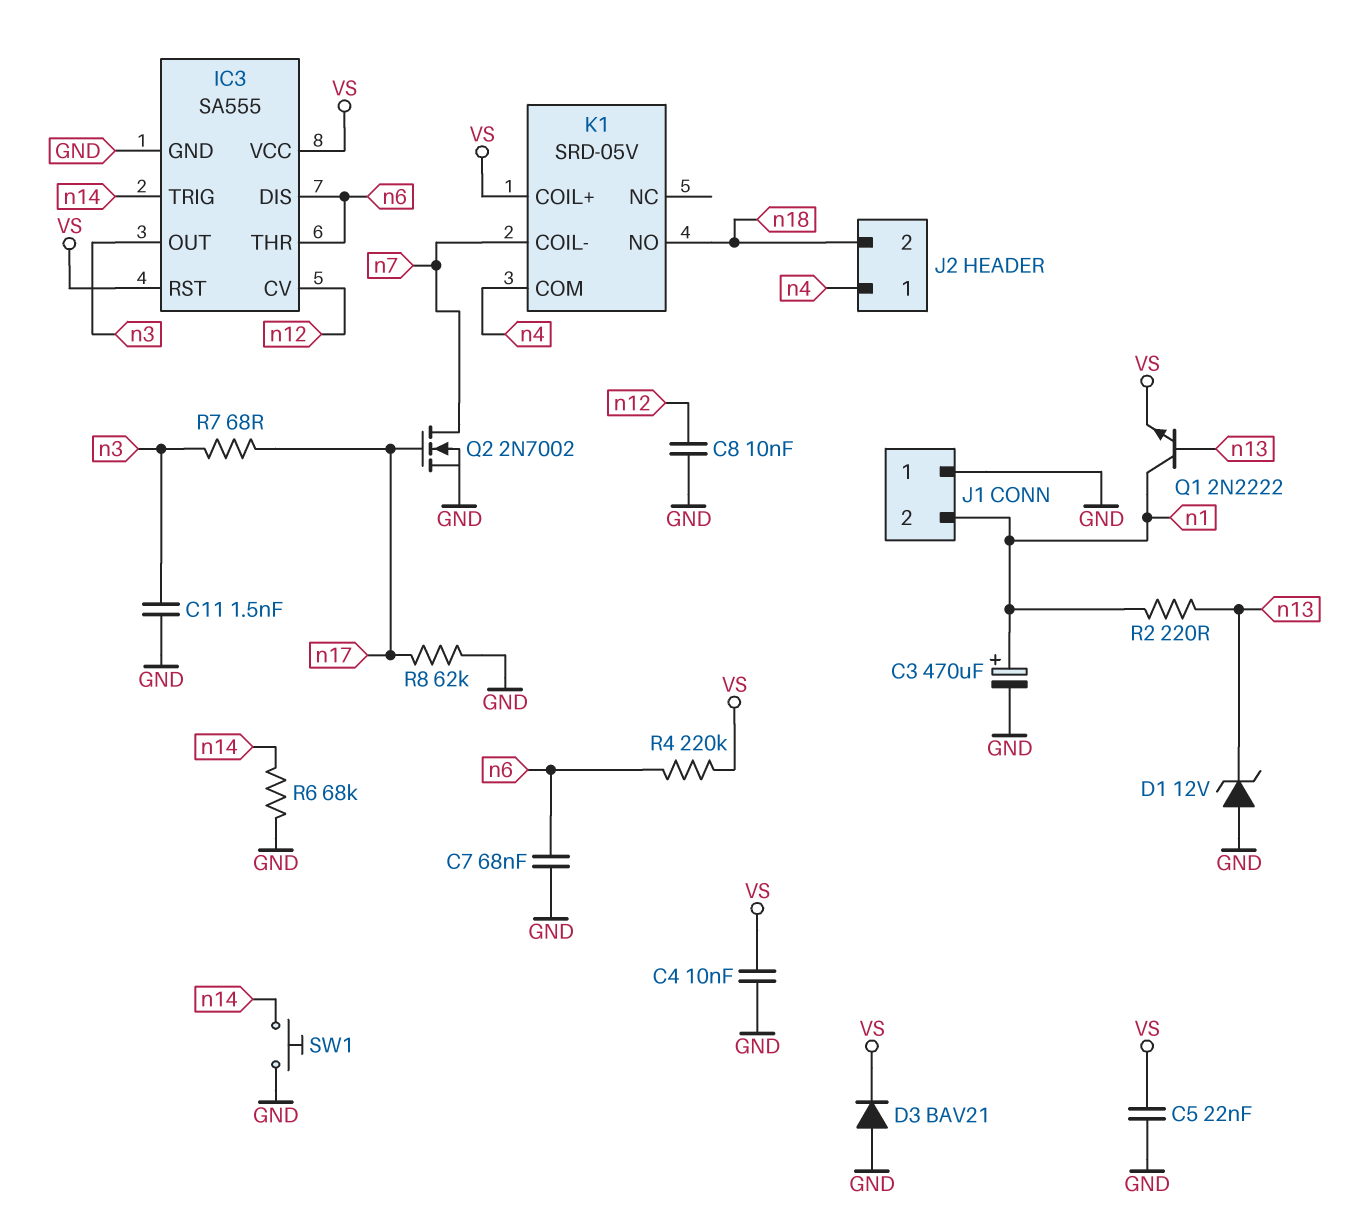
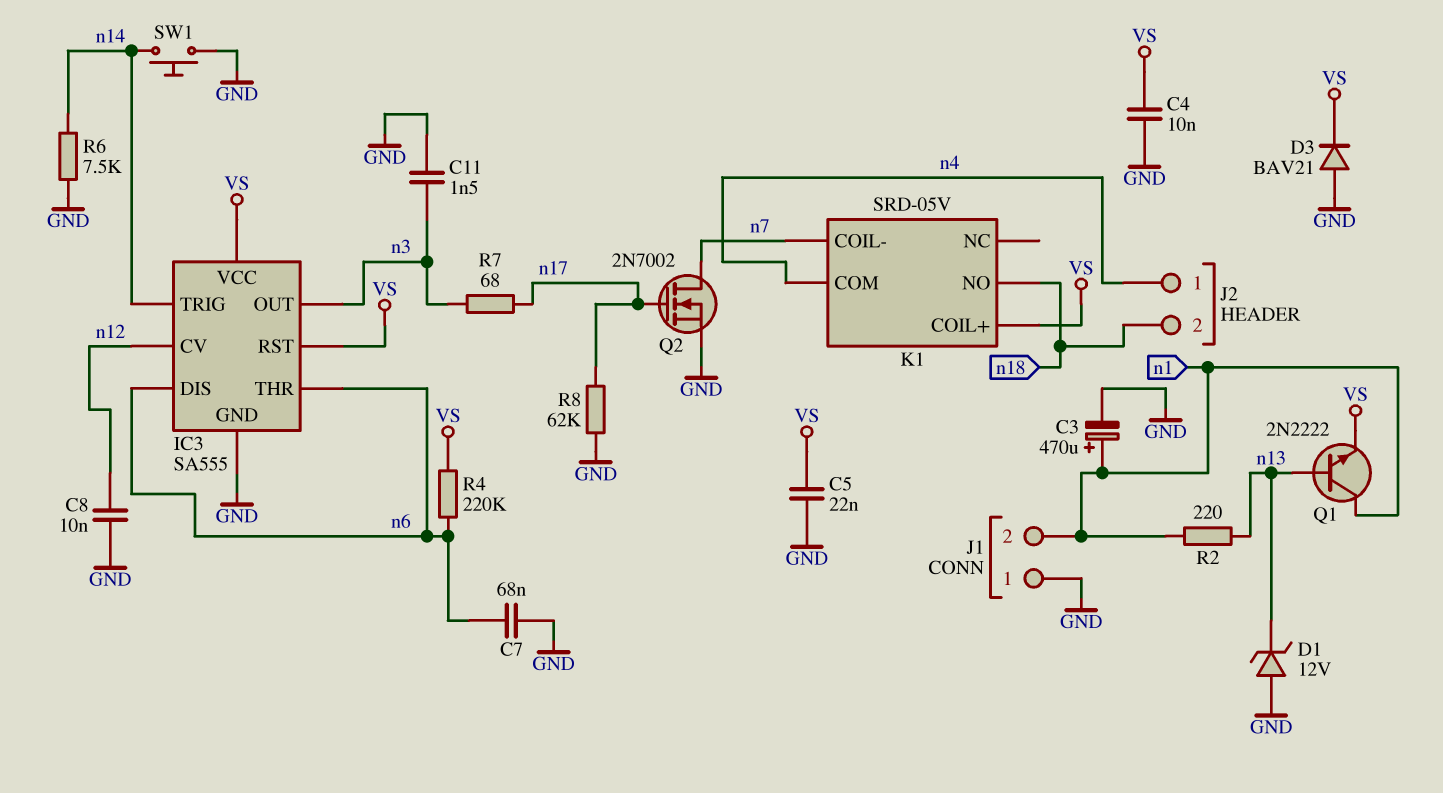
R6: 68k (GND, n14) -> 7.5k (GND, n14)

